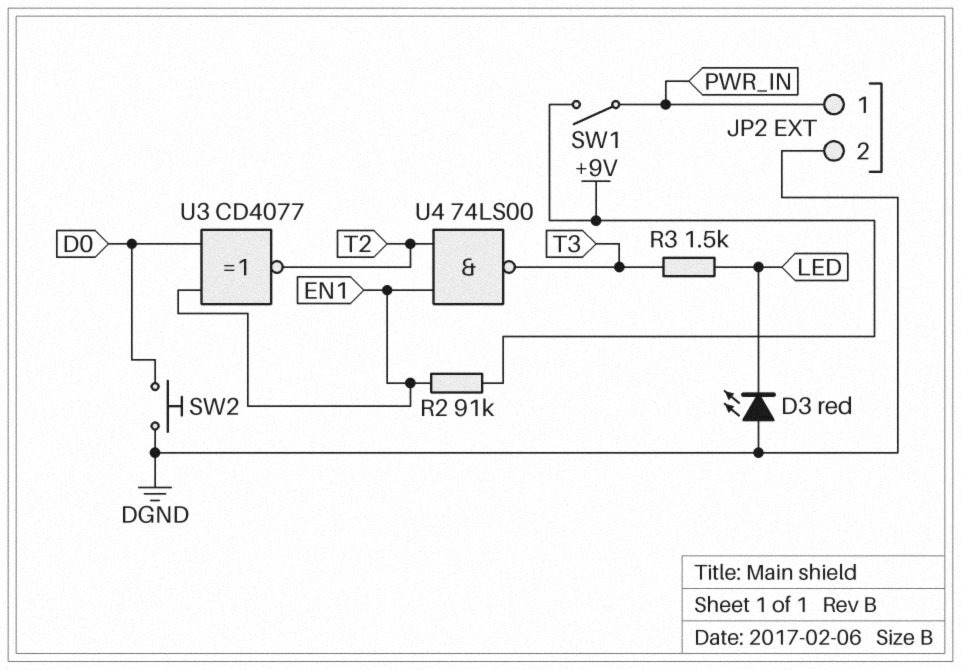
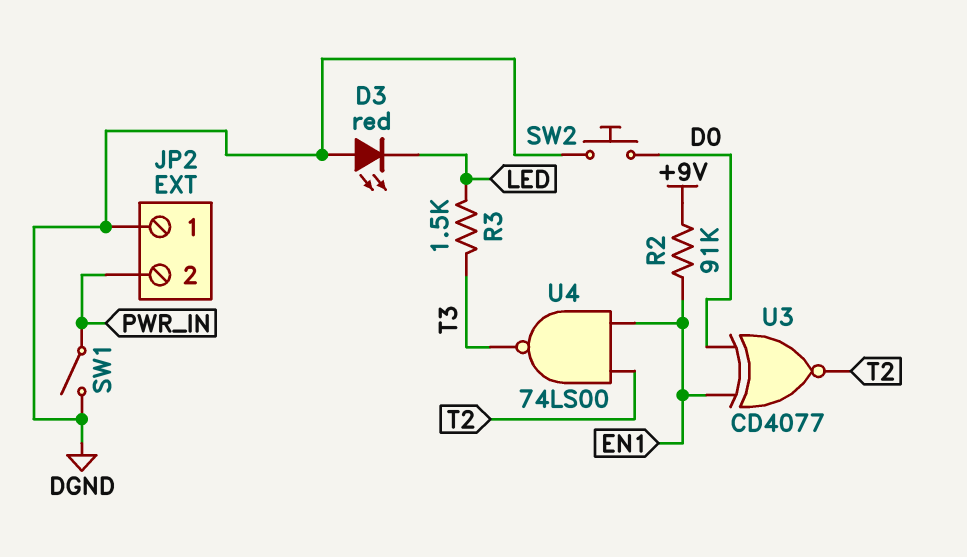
JP2 pin 1: PWR_IN -> DGND
JP2 pin 2: DGND -> PWR_IN
SW1: switch (+9V, PWR_IN) -> switch (DGND, PWR_IN)

